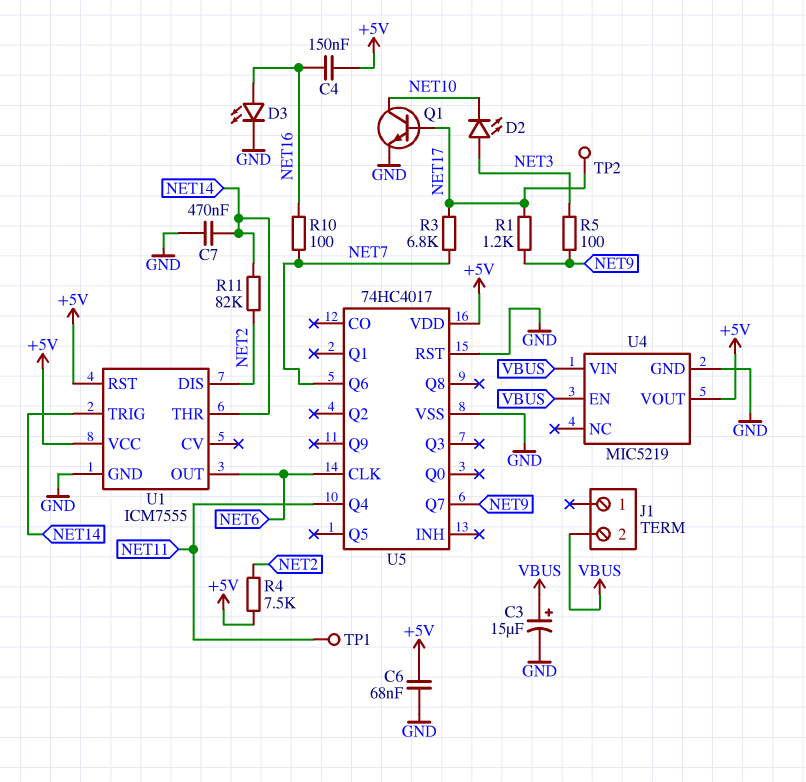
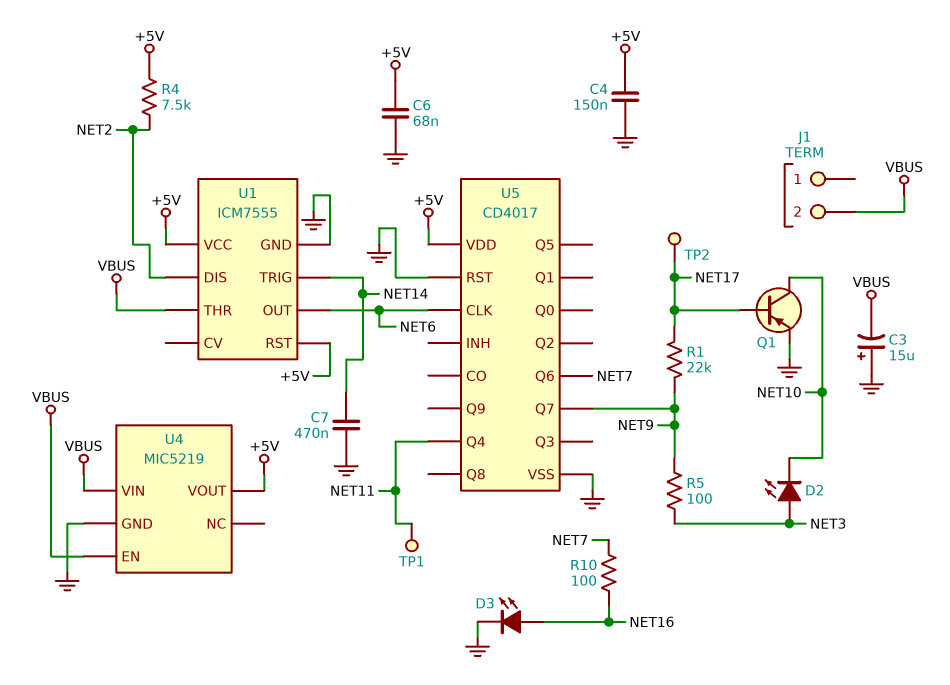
C3: 15uF (plus VBUS, minus GND) -> 15uF (plus GND, minus VBUS)
C4: 150nF (+5V, NET16) -> 150nF (+5V, GND)
Q1: NPN (B NET17, C NET10, E GND) -> PNP (B NET17, C NET10, E GND)
R1: 1.2k (NET9, NET17) -> 22k (NET9, NET17)
R3: 6.8k (NET7, NET17) -> none
R11: 82k (NET2, NET14) -> none
U1 pin THR: NET14 -> VBUS
U5: 74HC4017 -> CD4017

